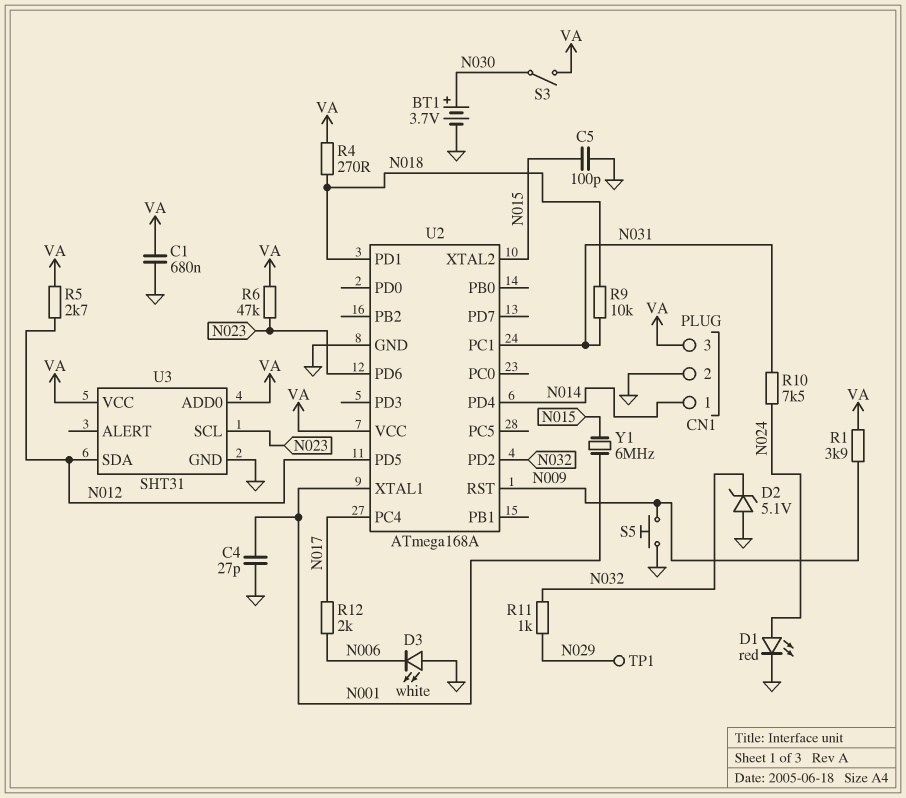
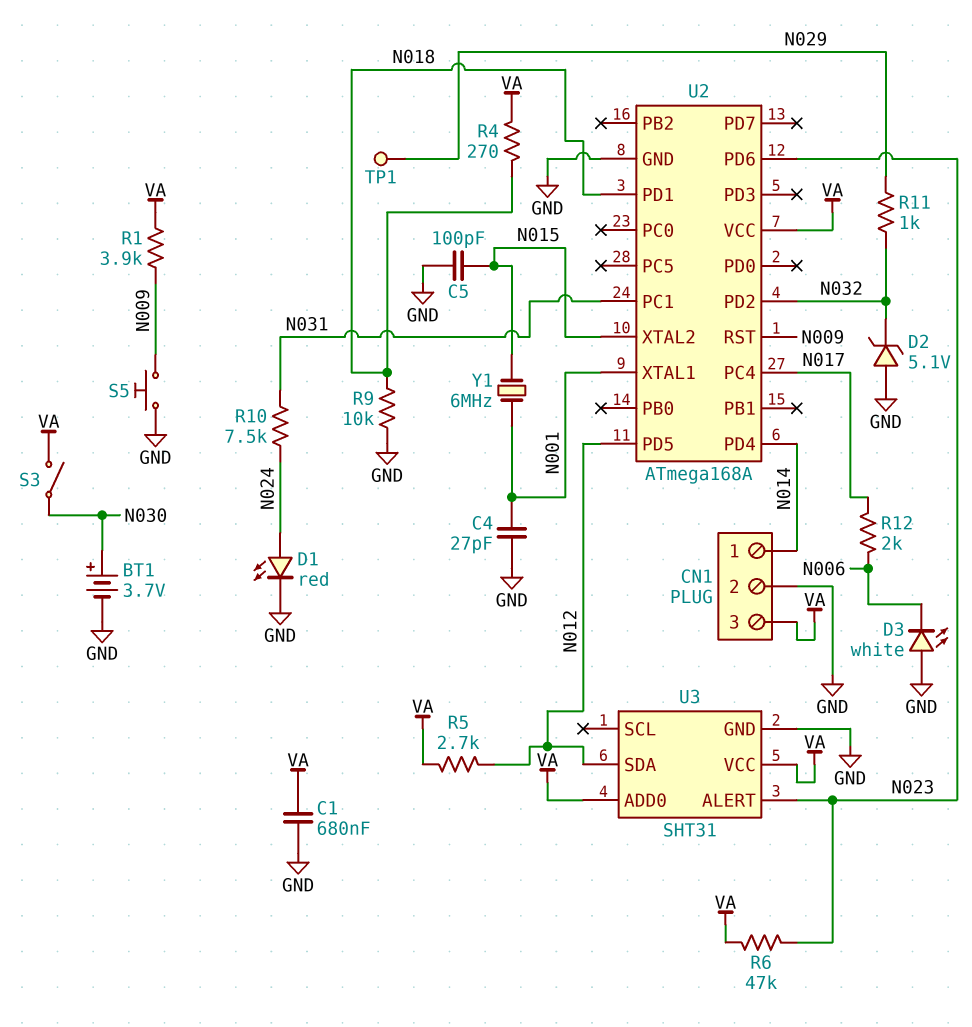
R9: 10k (N018, N031) -> 10k (GND, N018)
U3 pin ALERT: none -> N023
U3 pin SCL: N023 -> none

